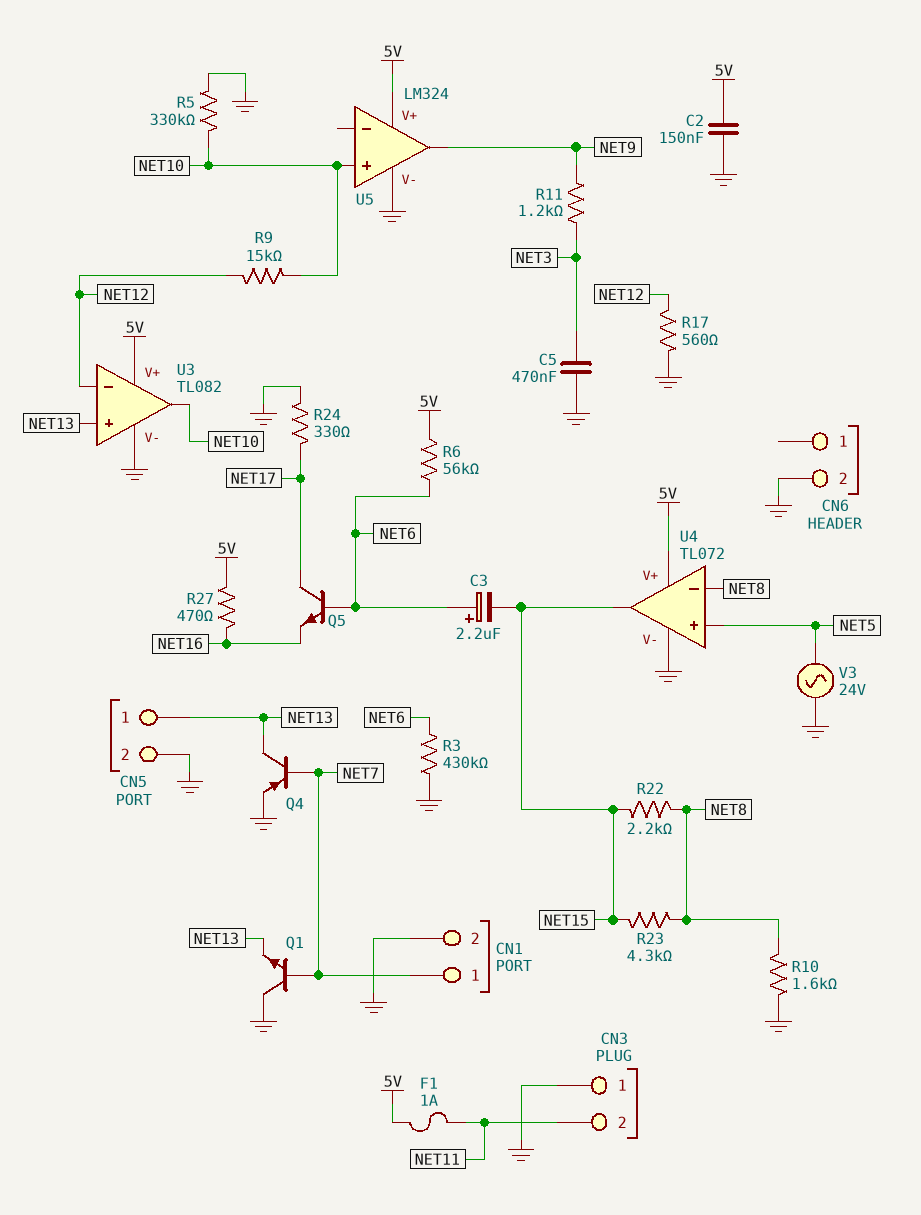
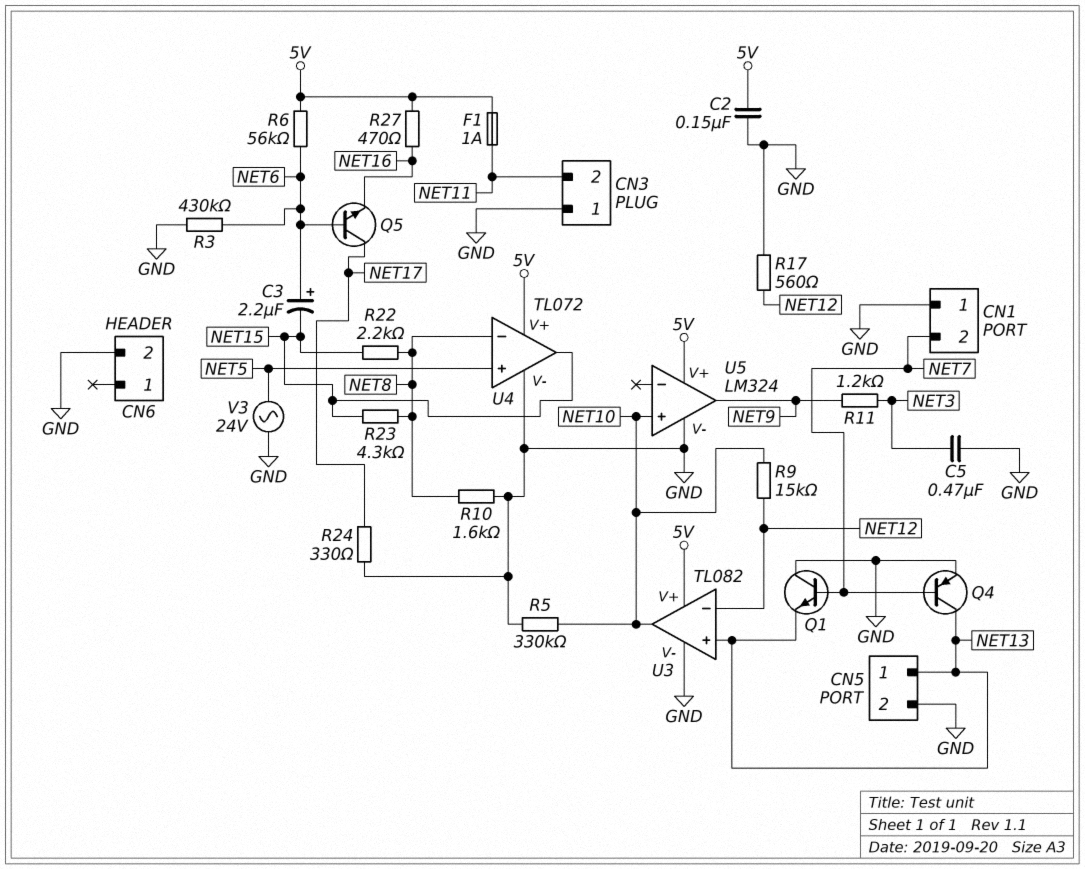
CN1 pin 1: NET7 -> GND
CN1 pin 2: GND -> NET7

